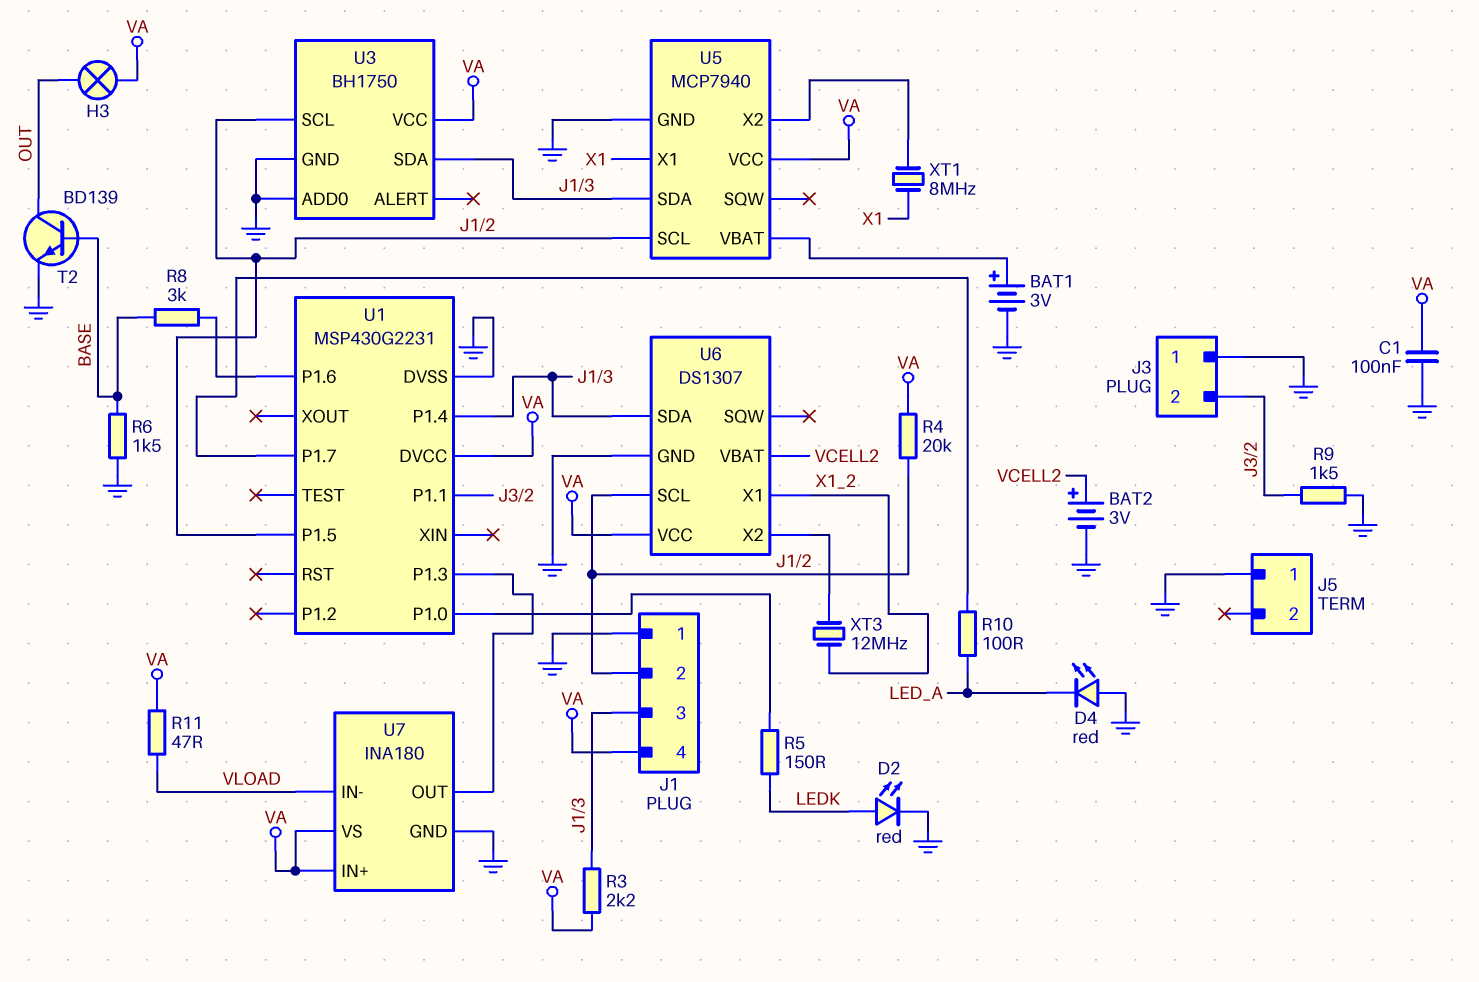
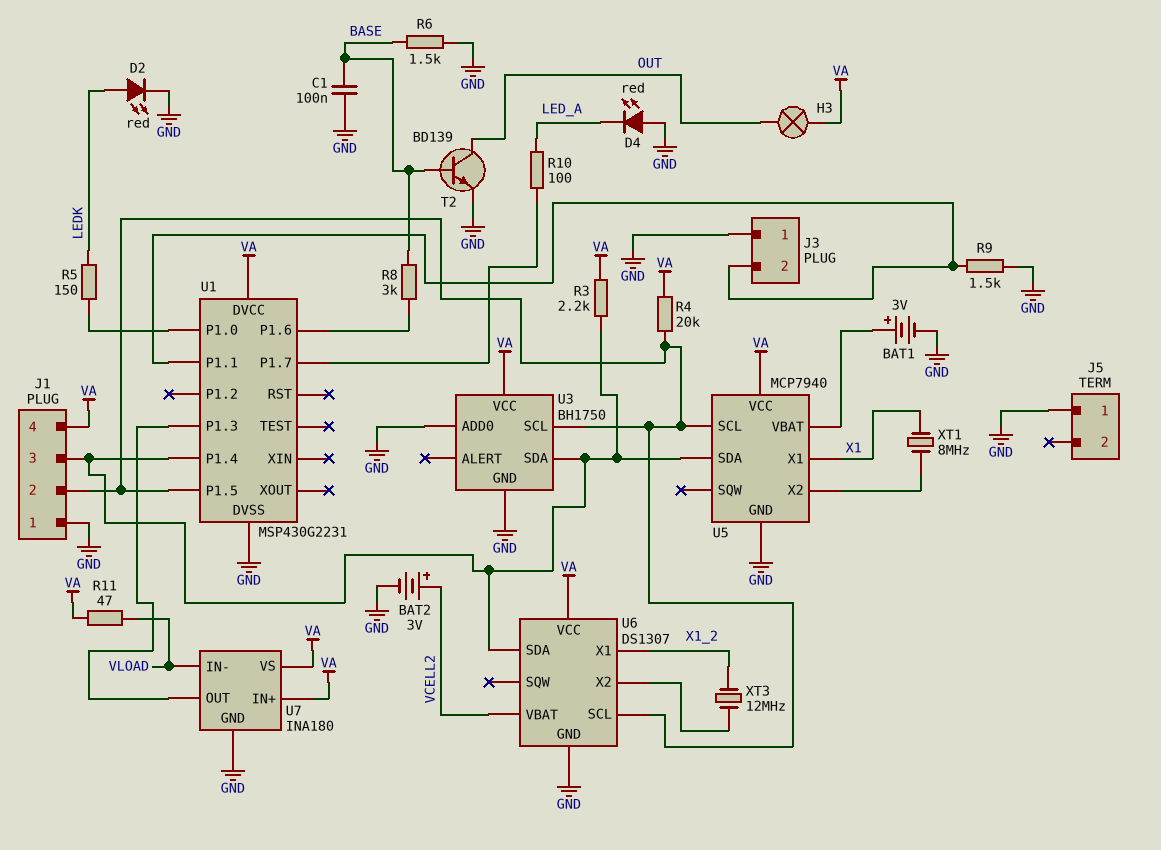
C1: 100nF (GND, VA) -> 100nF (BASE, GND)

